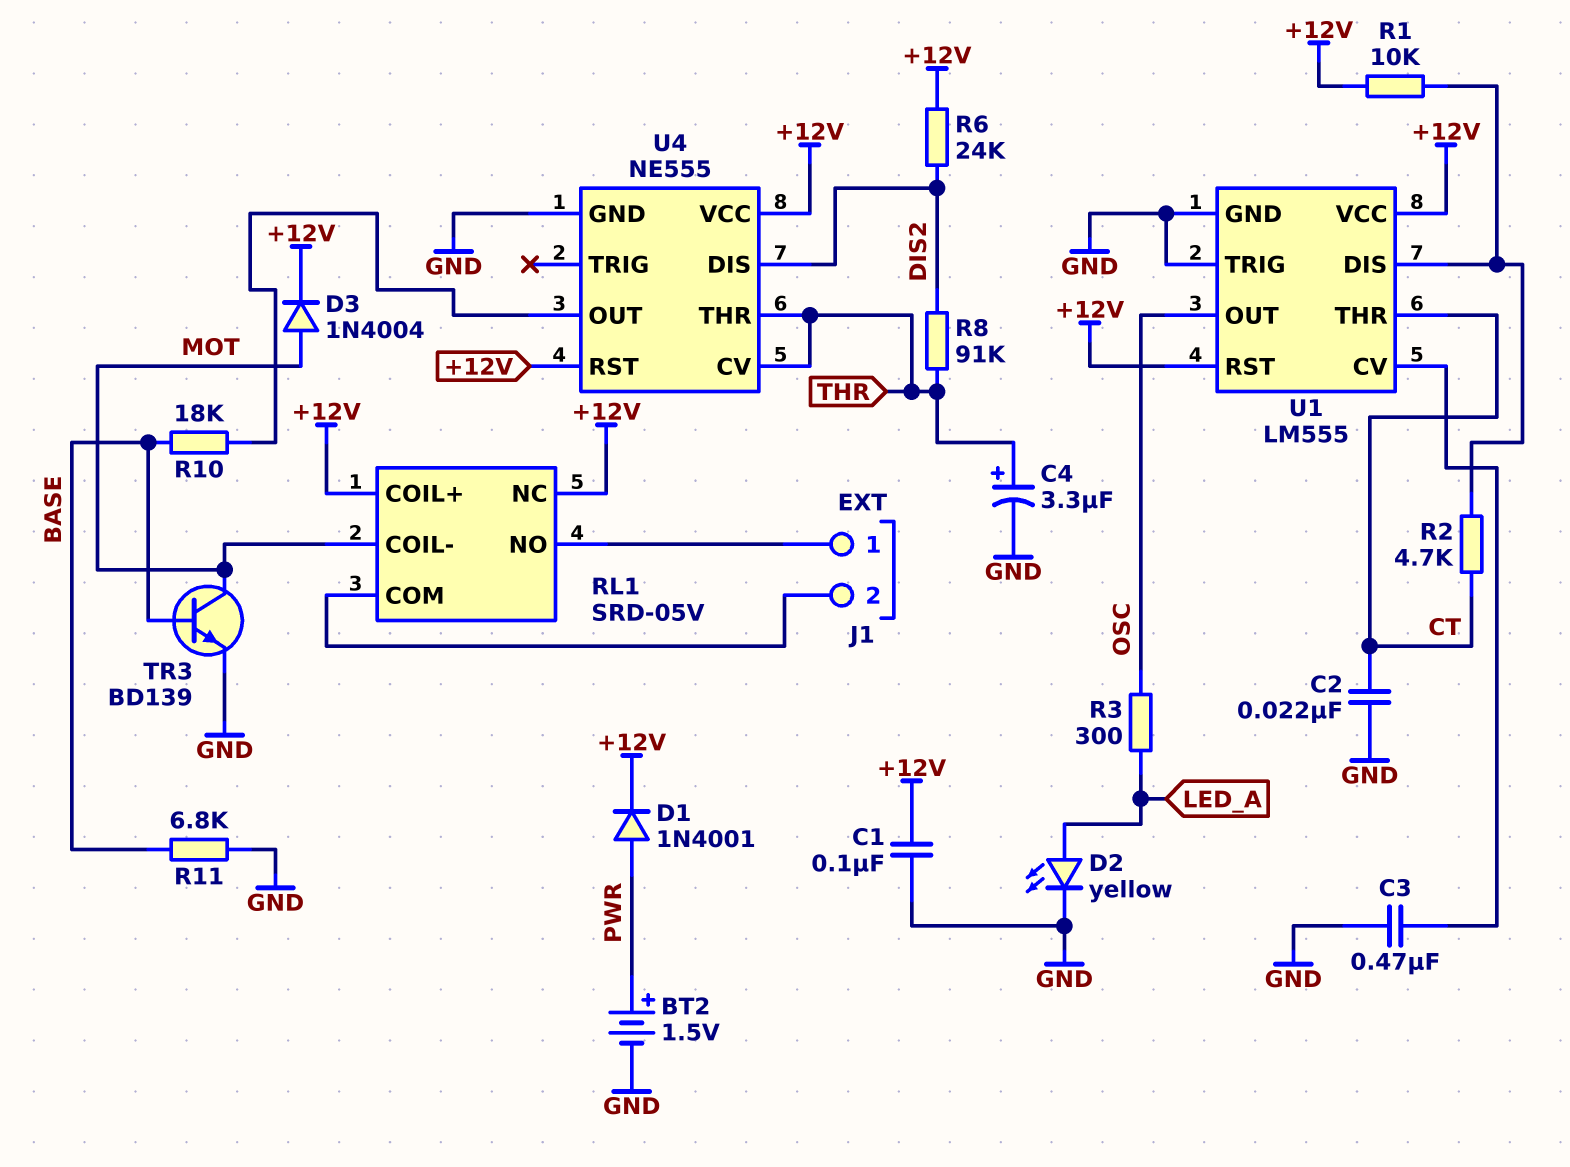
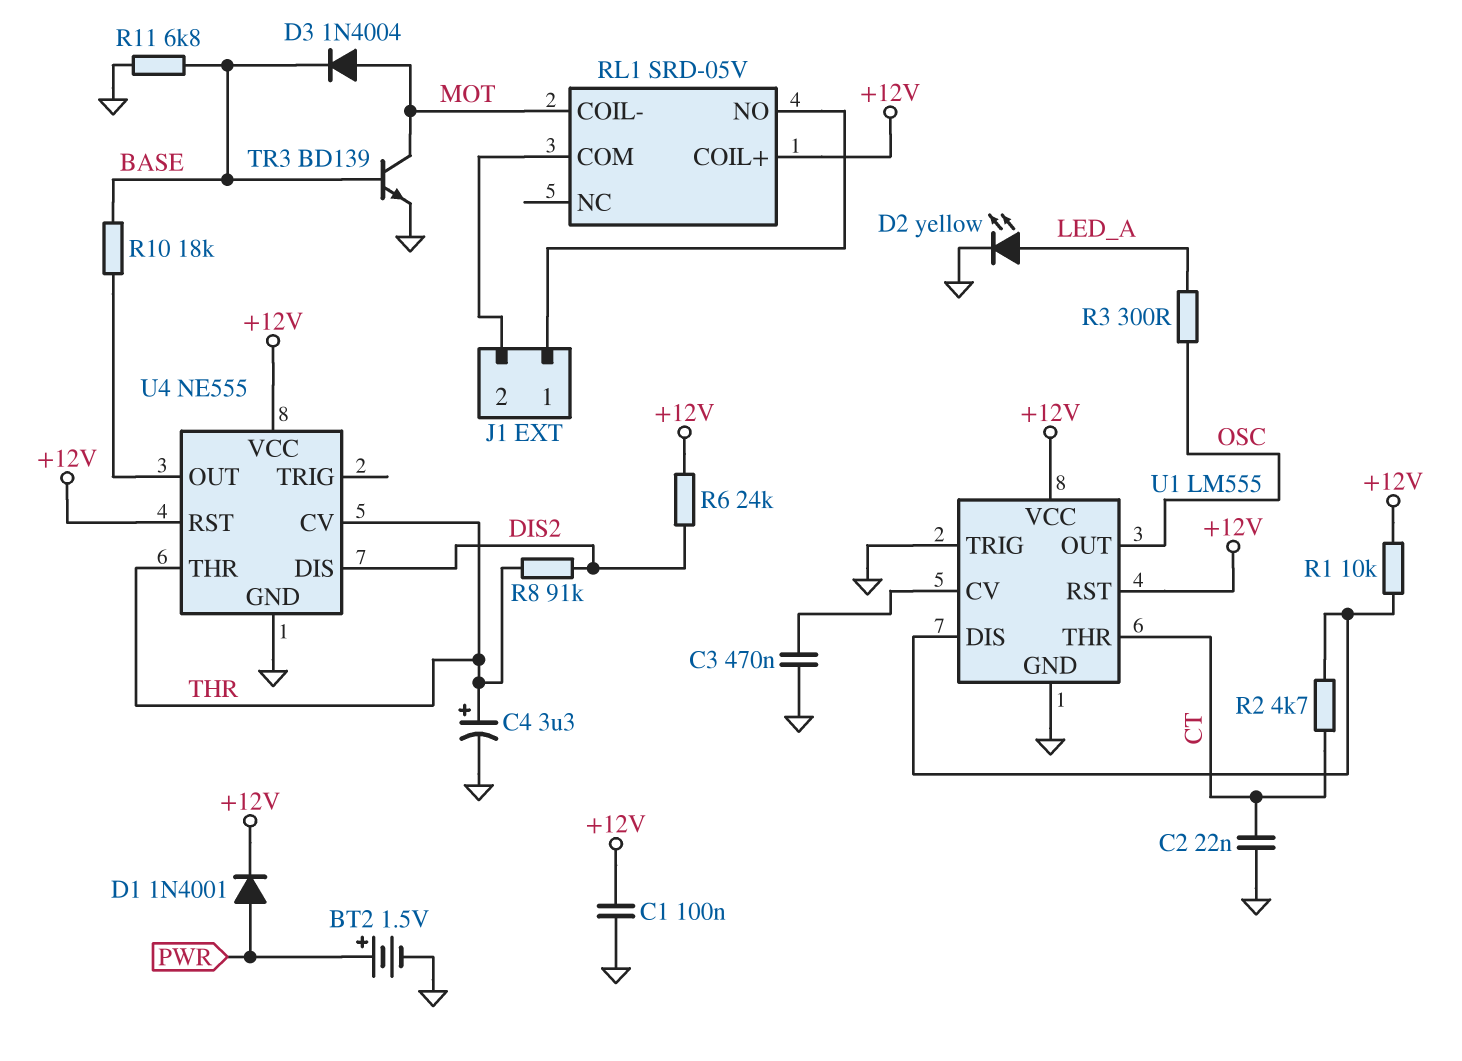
D3: diode 1N4004 (A MOT, K +12V) -> diode 1N4004 (A MOT, K BASE)
RL1 pin NC: +12V -> none

